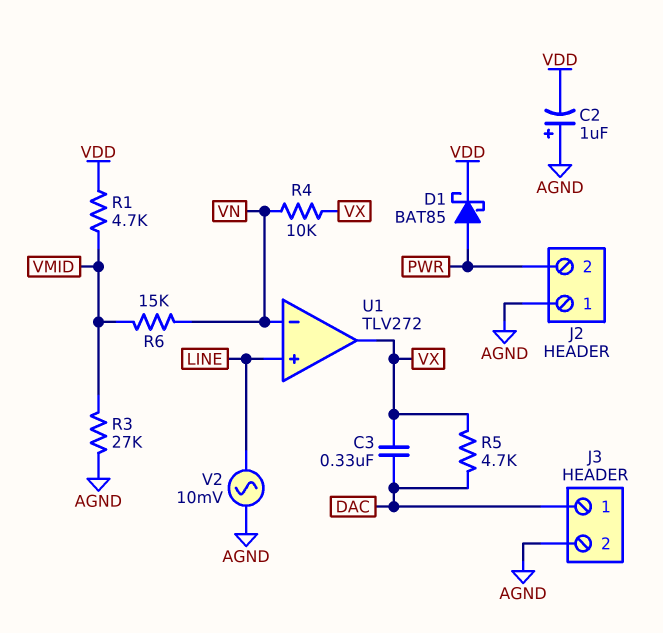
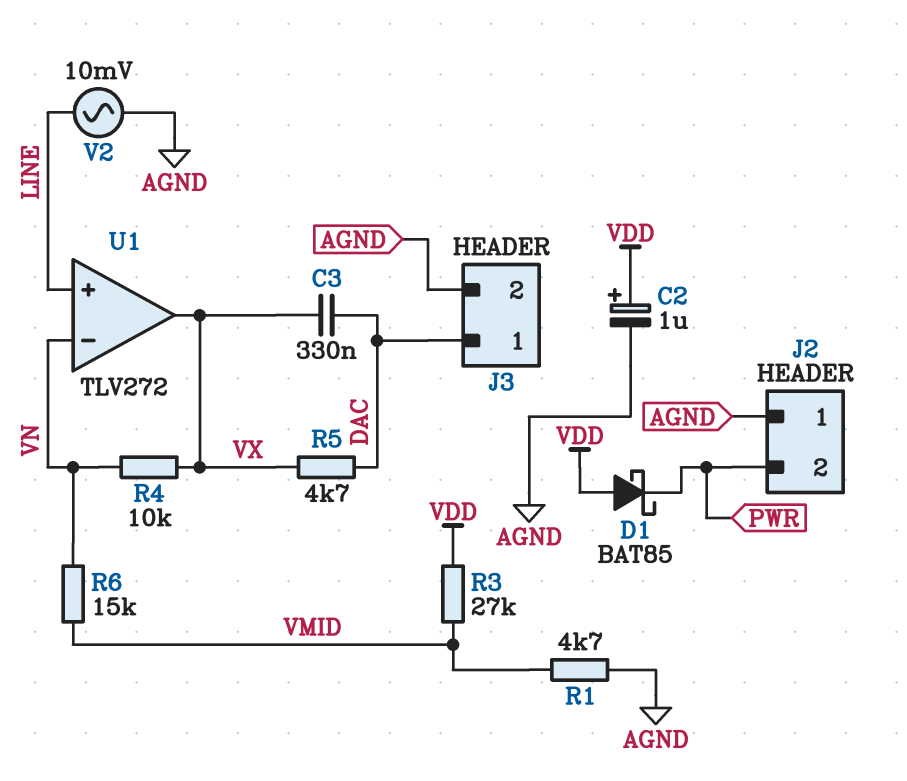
C2: 1uF (plus AGND, minus VDD) -> 1uF (plus VDD, minus AGND)
D1: schottky BAT85 (A PWR, K VDD) -> schottky BAT85 (A VDD, K PWR)
R1: 4.7k (VDD, VMID) -> 4.7k (AGND, VMID)
R3: 27k (AGND, VMID) -> 27k (VDD, VMID)

